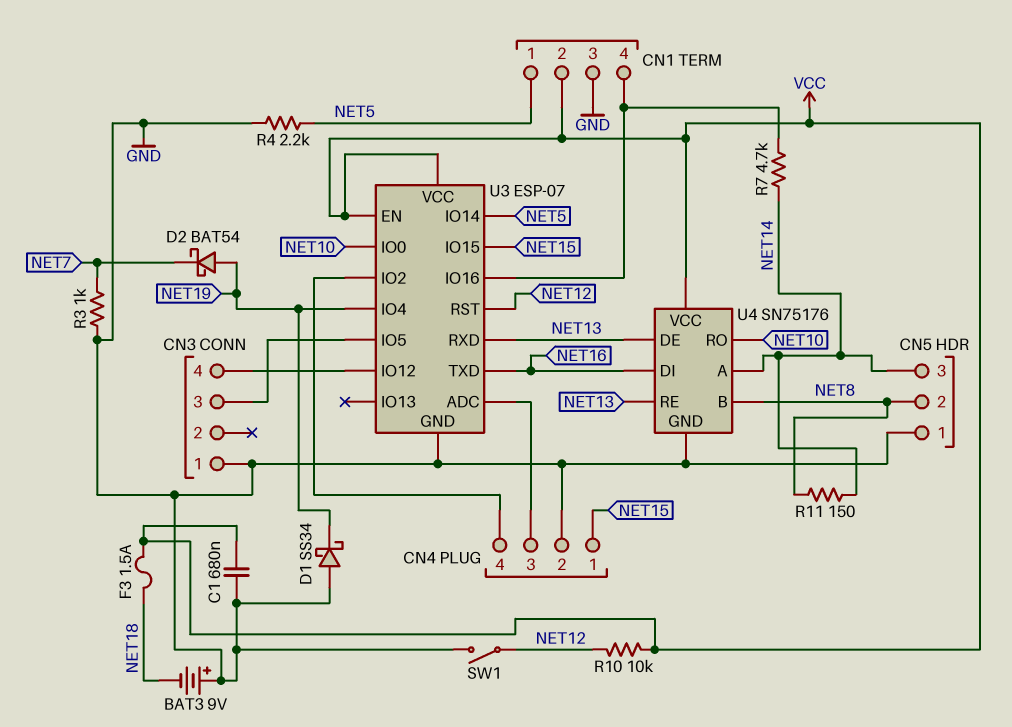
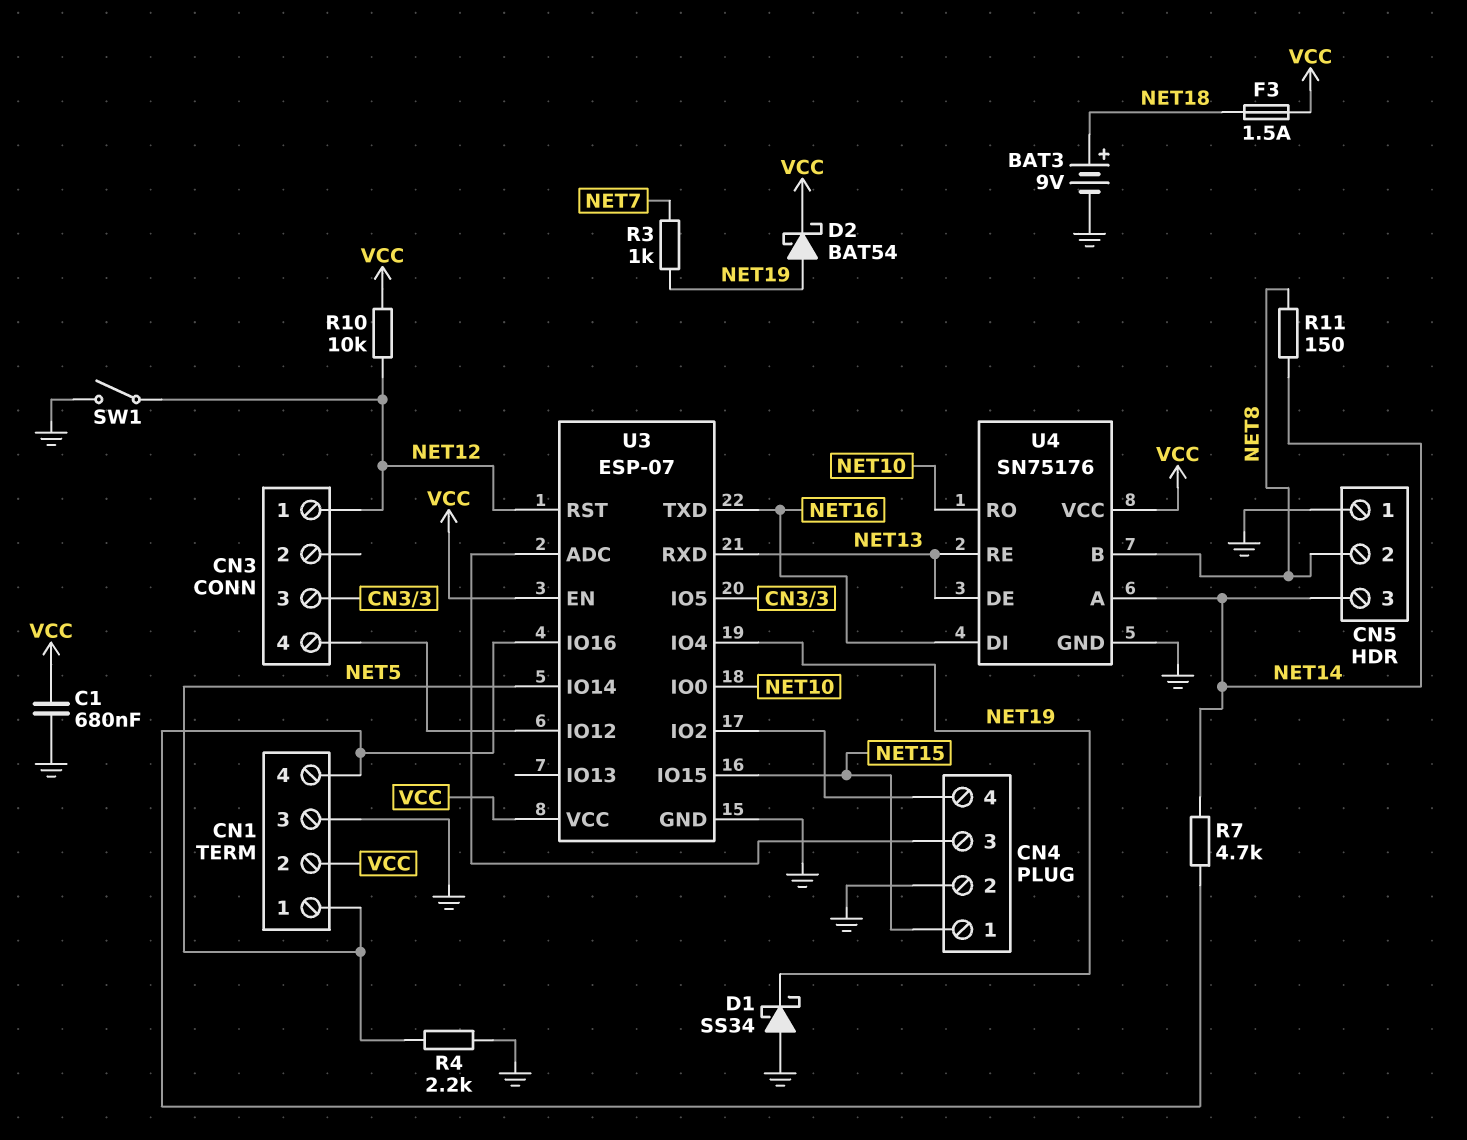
BAT3: 9V (plus GND, minus NET18) -> 9V (plus NET18, minus GND)
CN3 pin 1: GND -> NET12
D2: schottky BAT54 (A NET19, K NET7) -> schottky BAT54 (A NET19, K VCC)
R3: 1k (GND, NET7) -> 1k (NET7, NET19)

